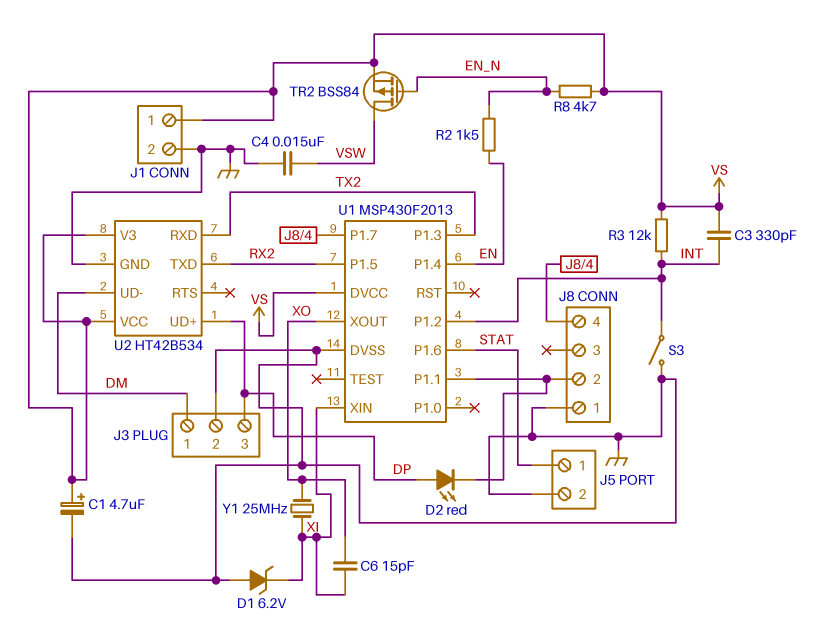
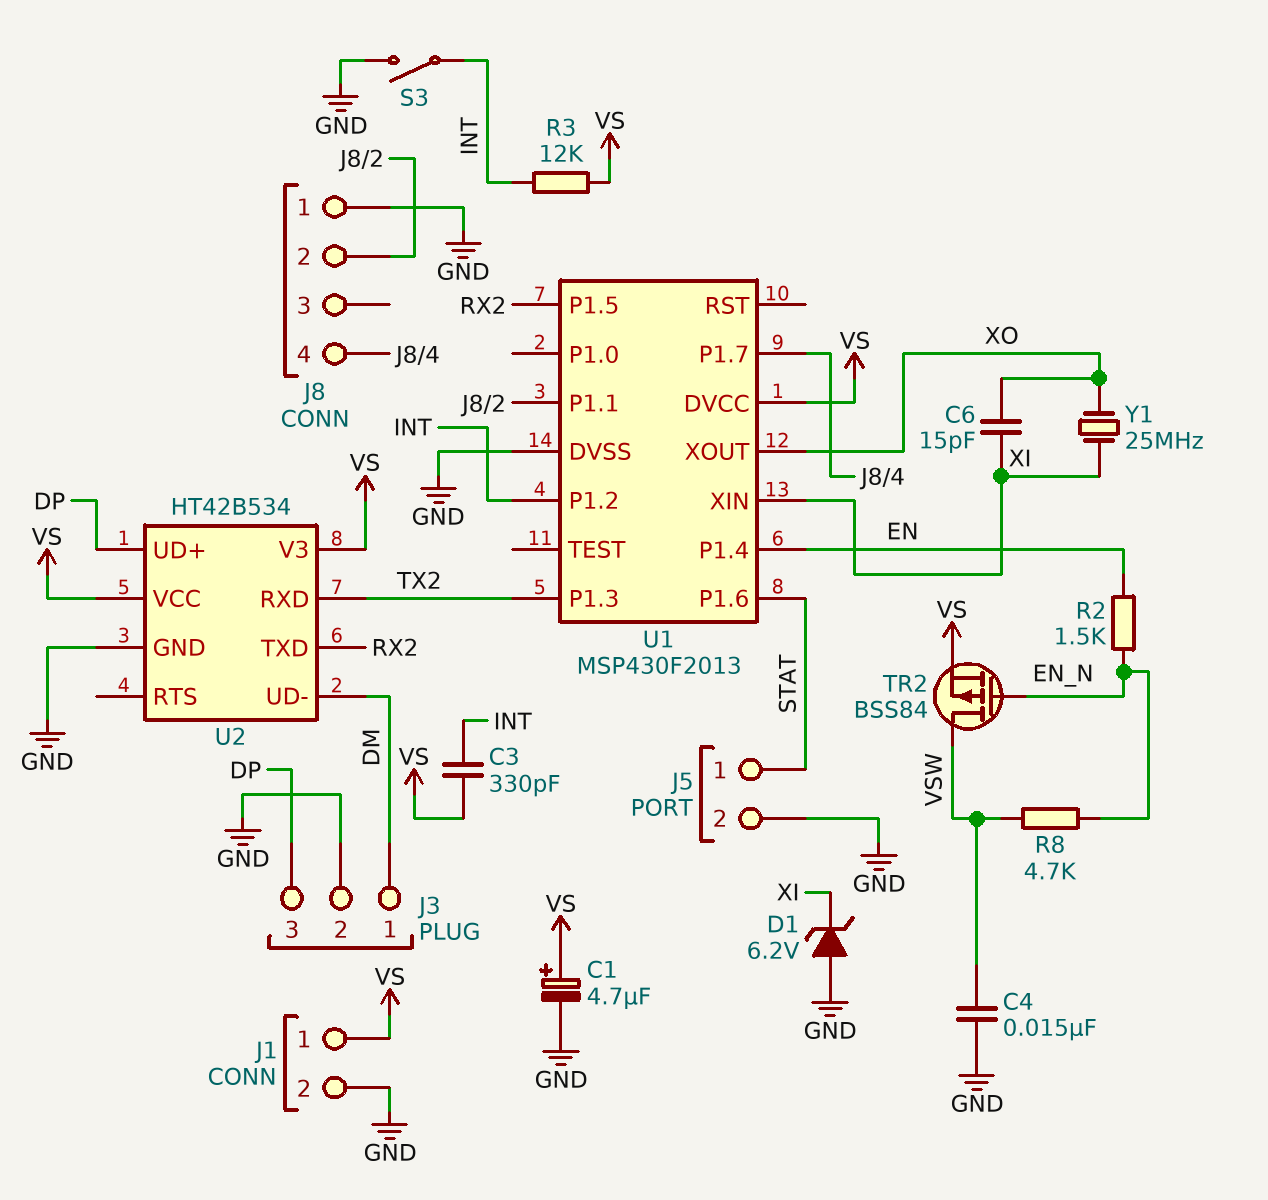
D2: LED red (A DP, K J8/2) -> none
R8: 4.7k (EN_N, VS) -> 4.7k (EN_N, VSW)

